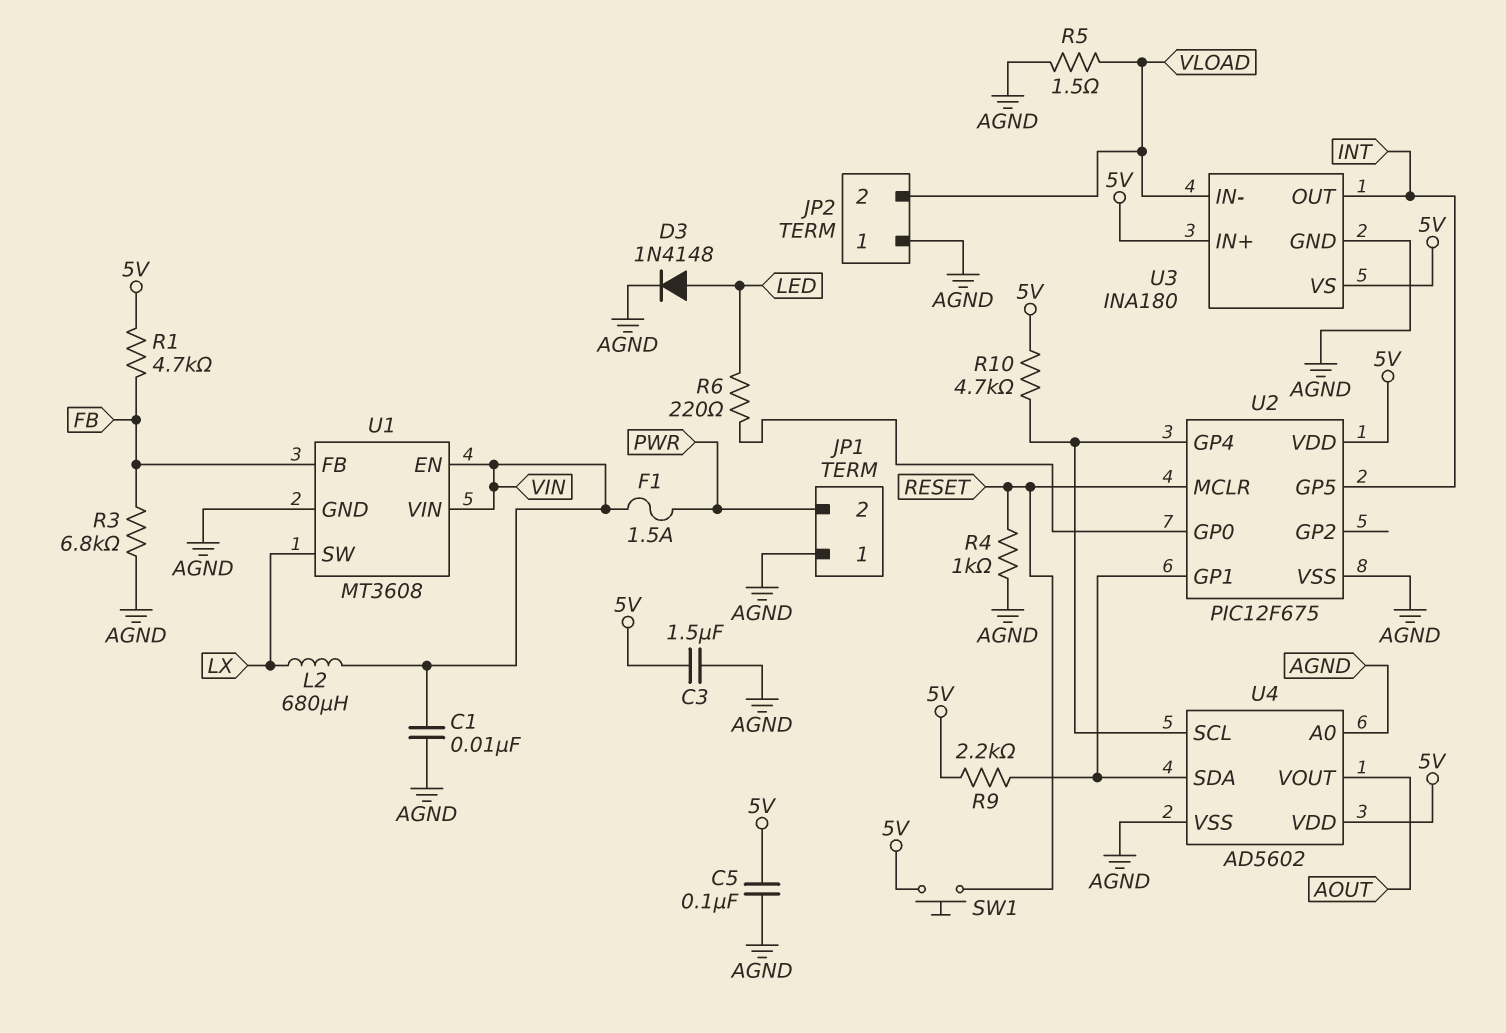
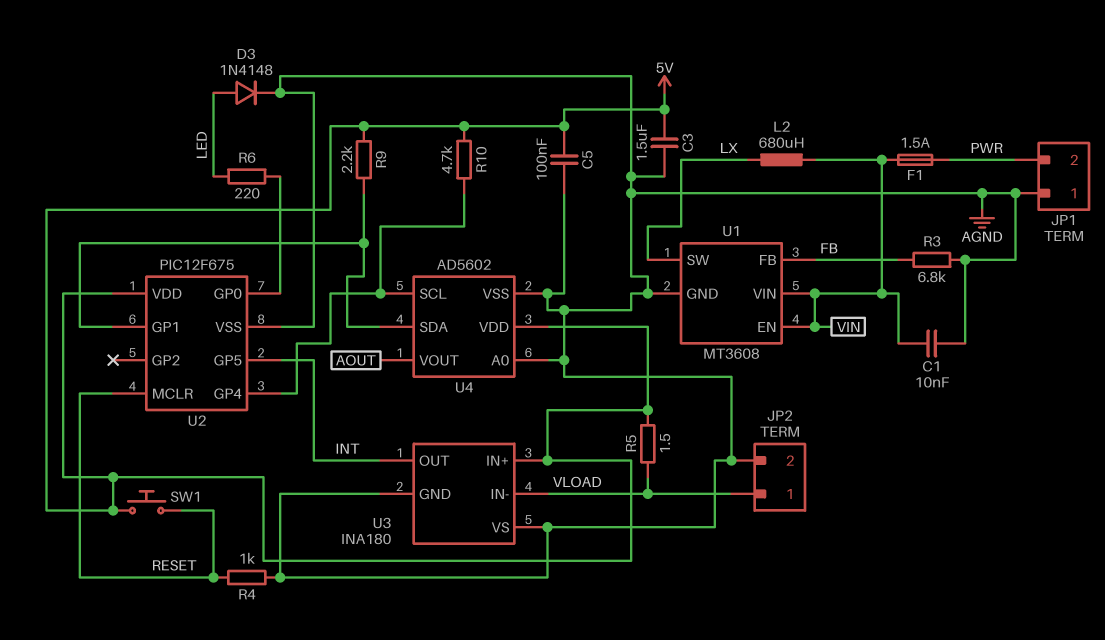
JP2 pin 1: AGND -> VLOAD
JP2 pin 2: VLOAD -> AGND
R1: 4.7k (5V, FB) -> none
R5: 1.5 (AGND, VLOAD) -> 1.5 (5V, VLOAD)
U3 pin VS: 5V -> AGND

